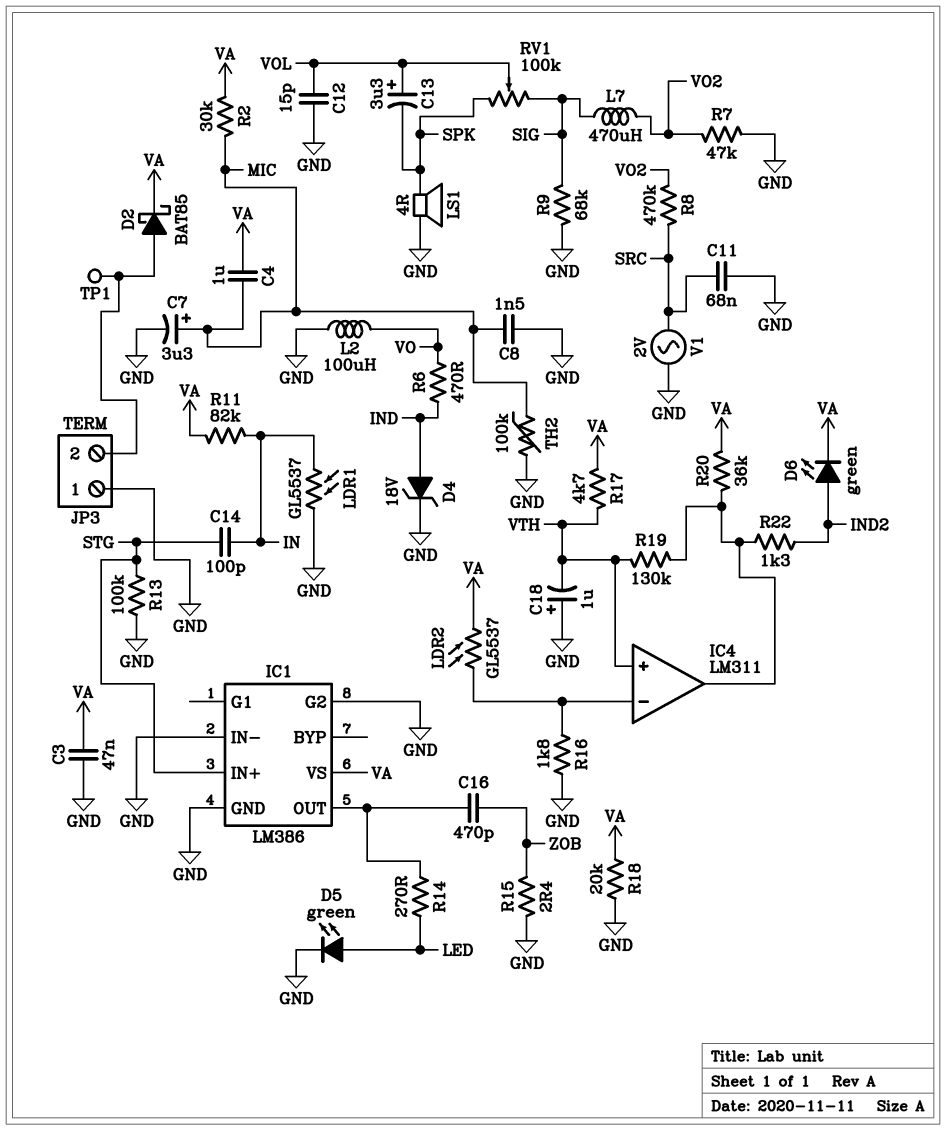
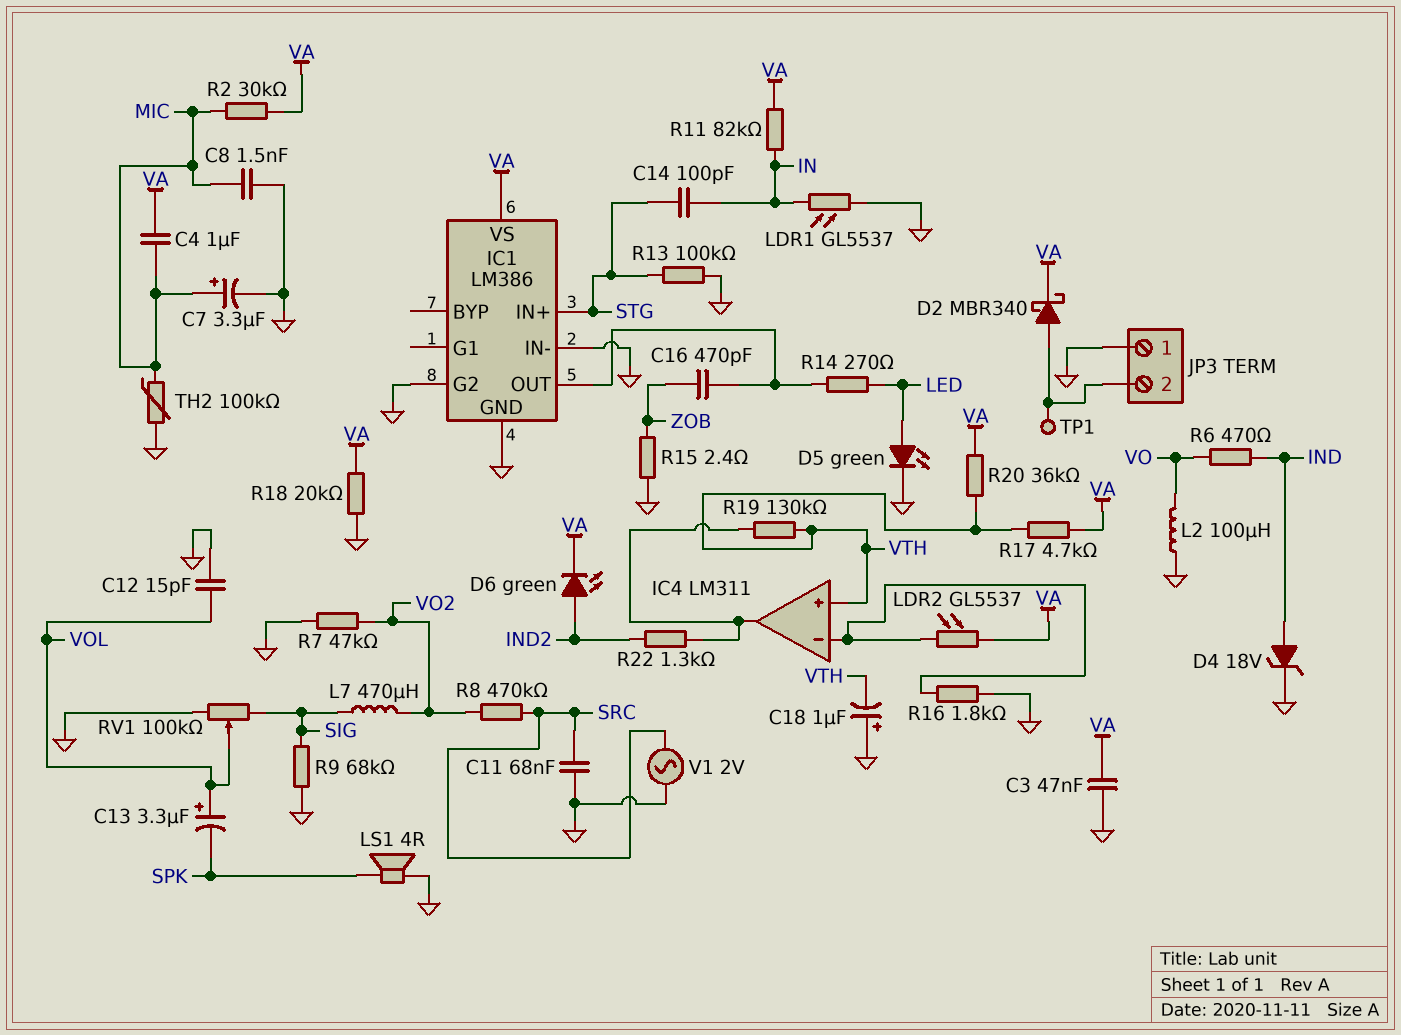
D2: schottky BAT85 (A JP3/2, K VA) -> schottky MBR340 (A JP3/2, K VA)
R20: 36k (IC4/out, VA) -> 36k (VA, VTH)
RV1: 100k (SIG, SPK, wiper VOL) -> 100k (GND, SIG, wiper VOL)

